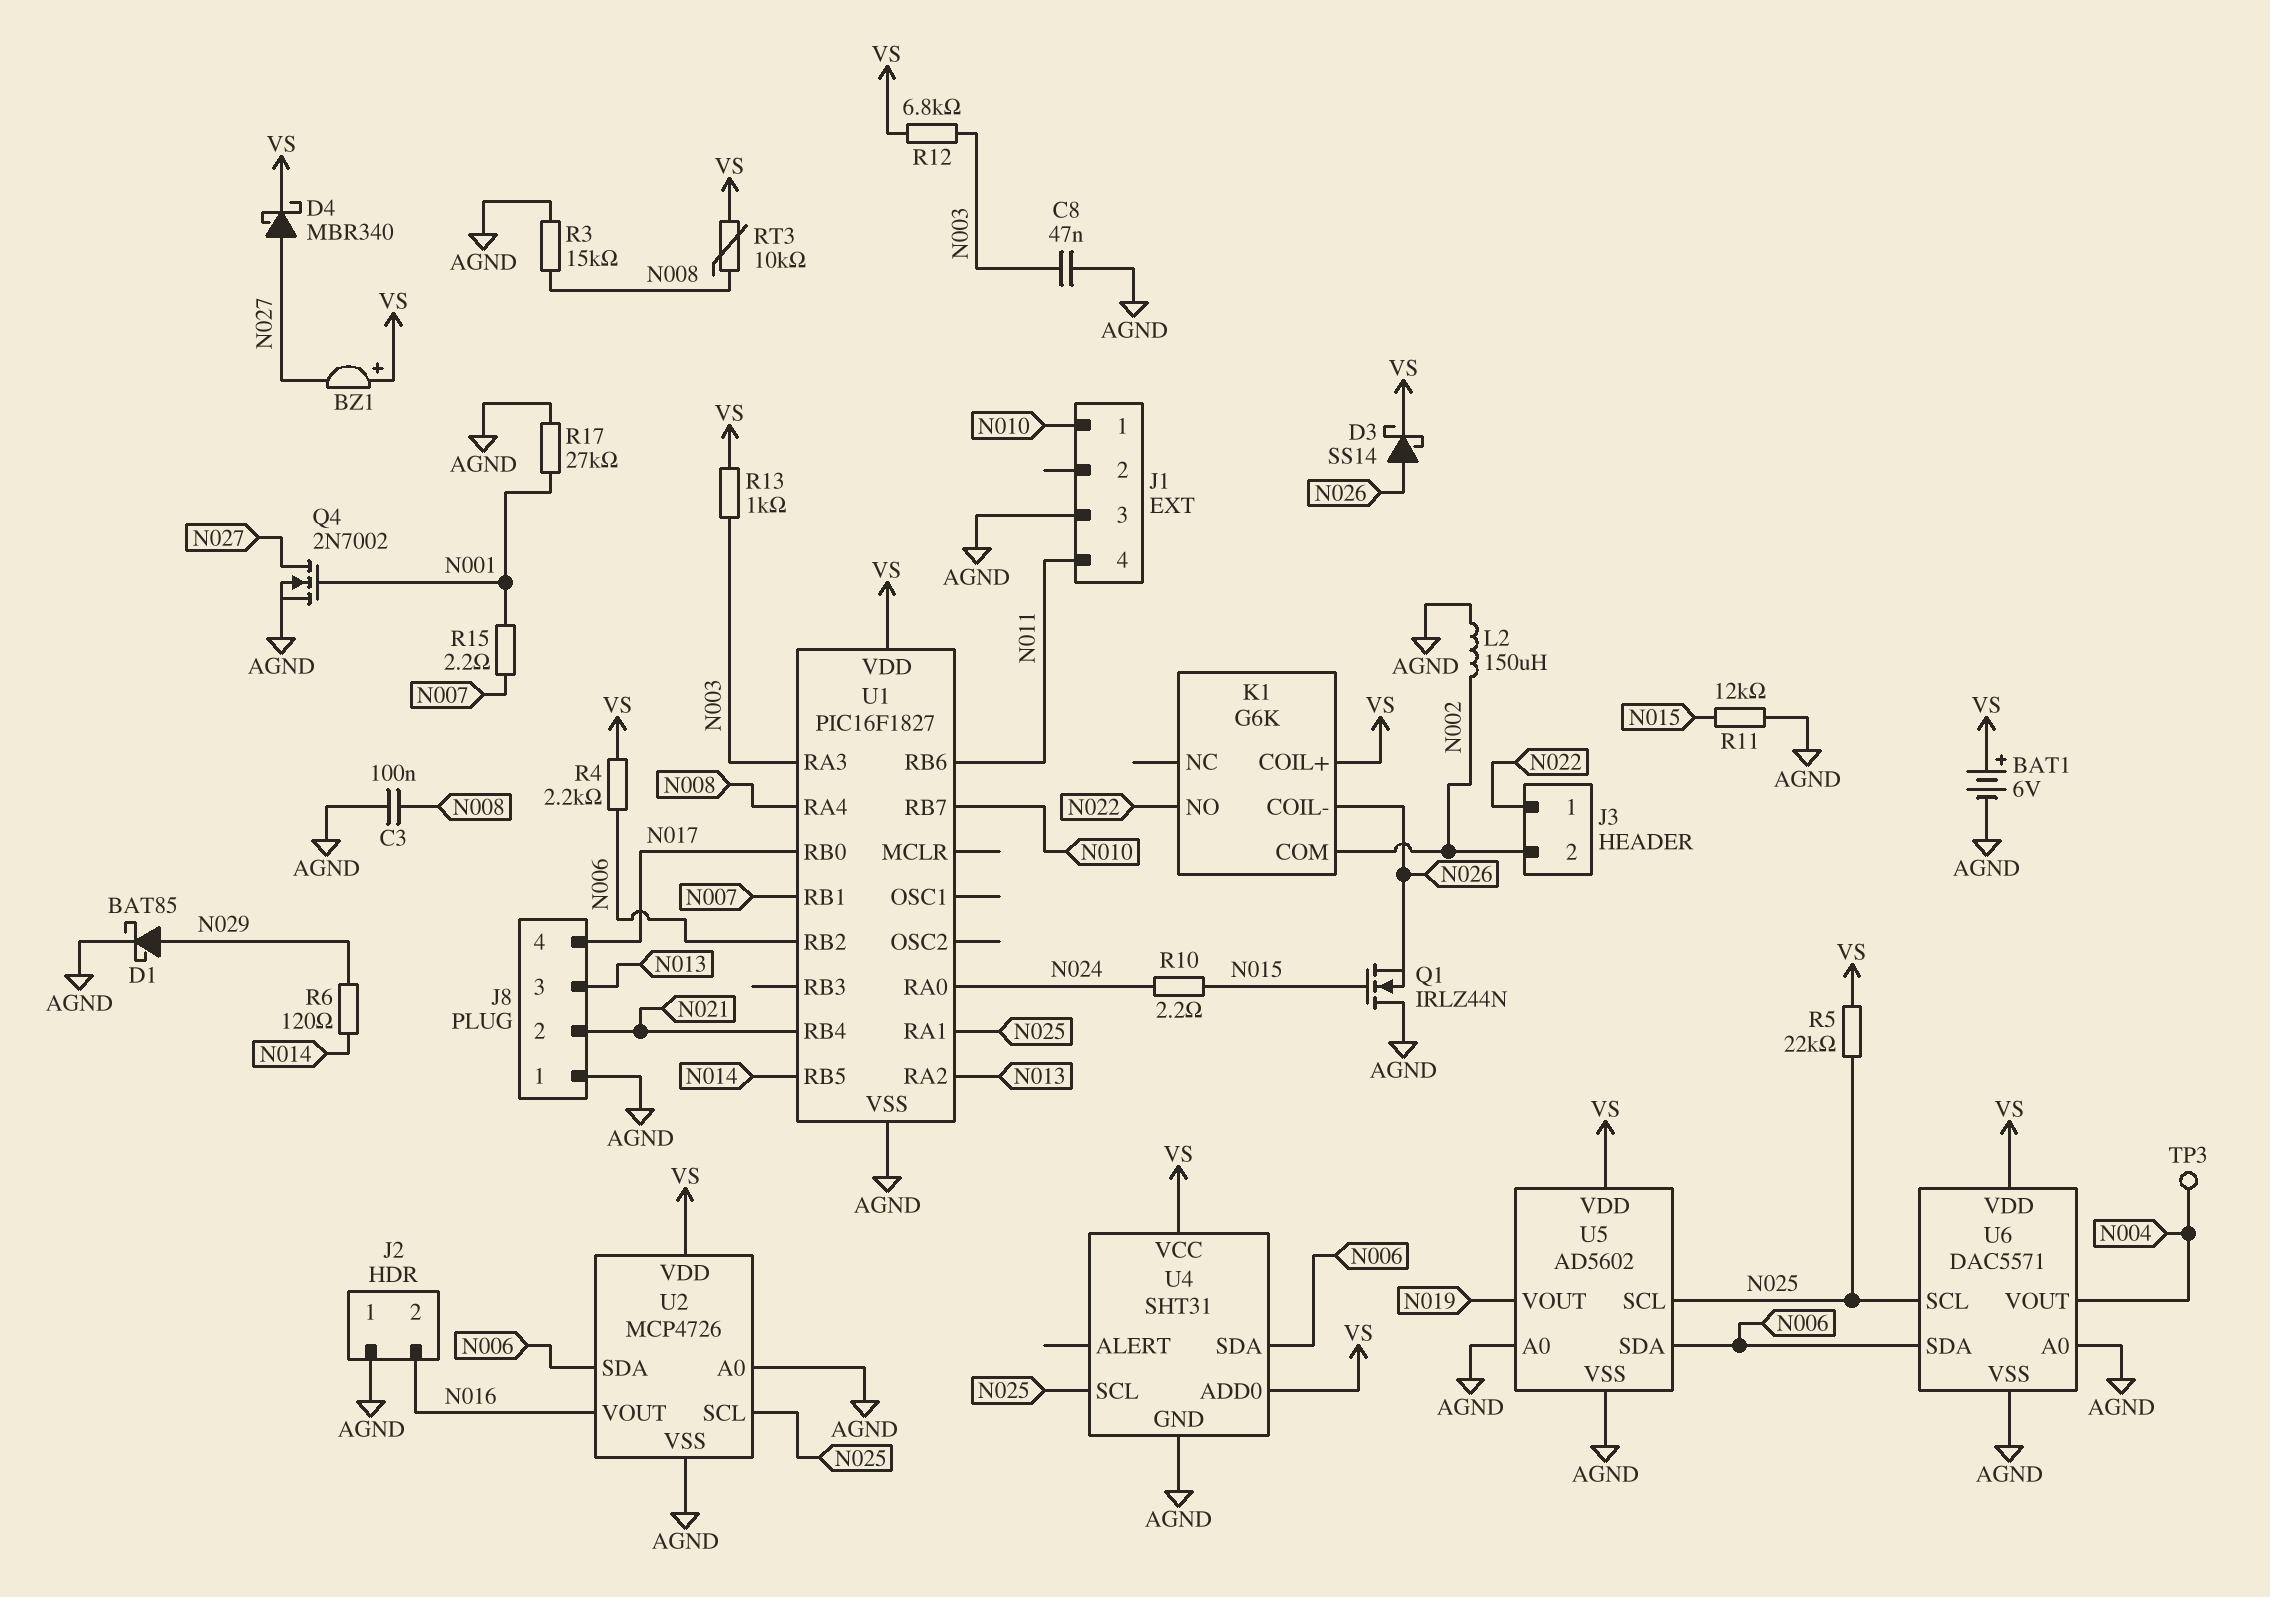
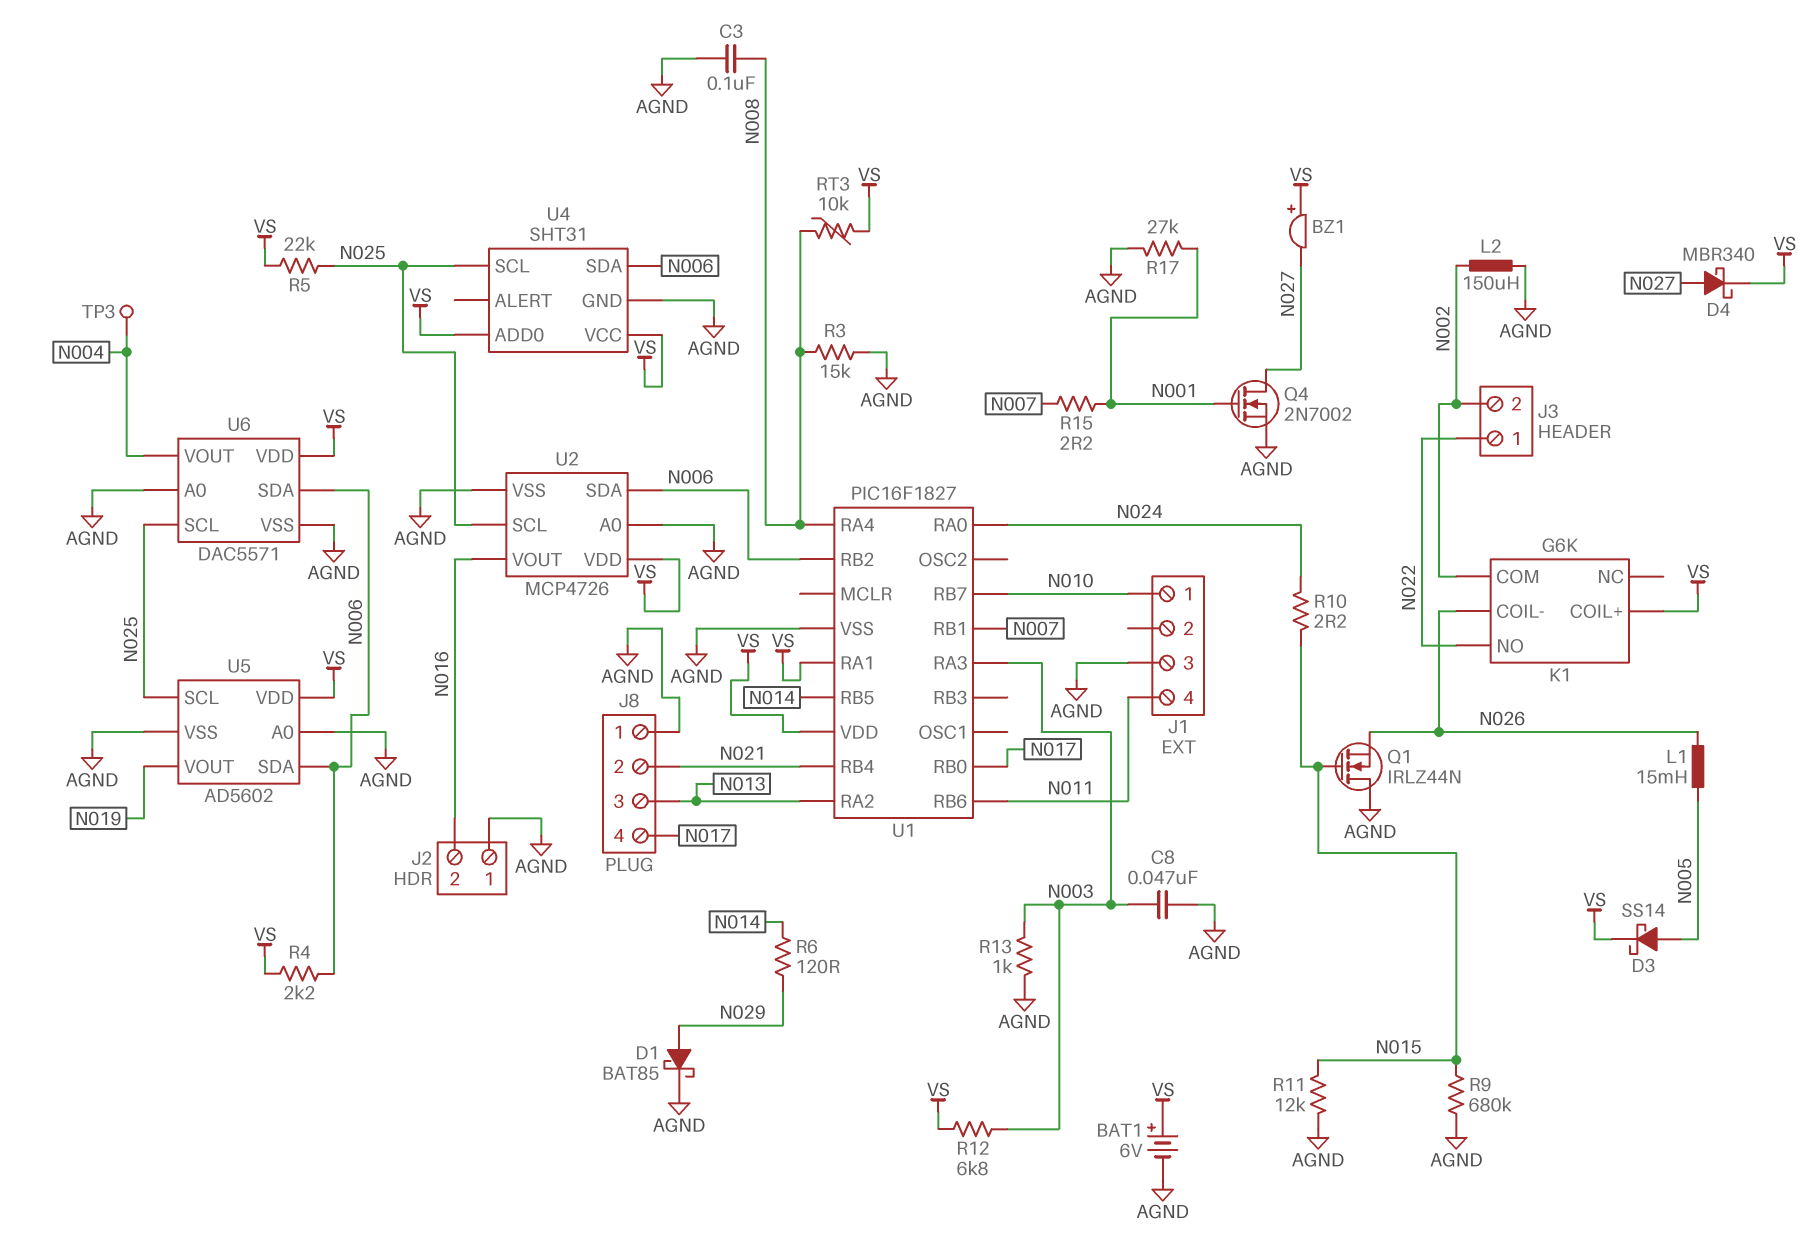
D3: schottky SS14 (A N026, K VS) -> schottky SS14 (A N005, K VS)
L1: none -> 15mH (N005, N026)
R9: none -> 680k (AGND, N015)
R13: 1k (N003, VS) -> 1k (AGND, N003)
U1 pin RA1: N025 -> VS

